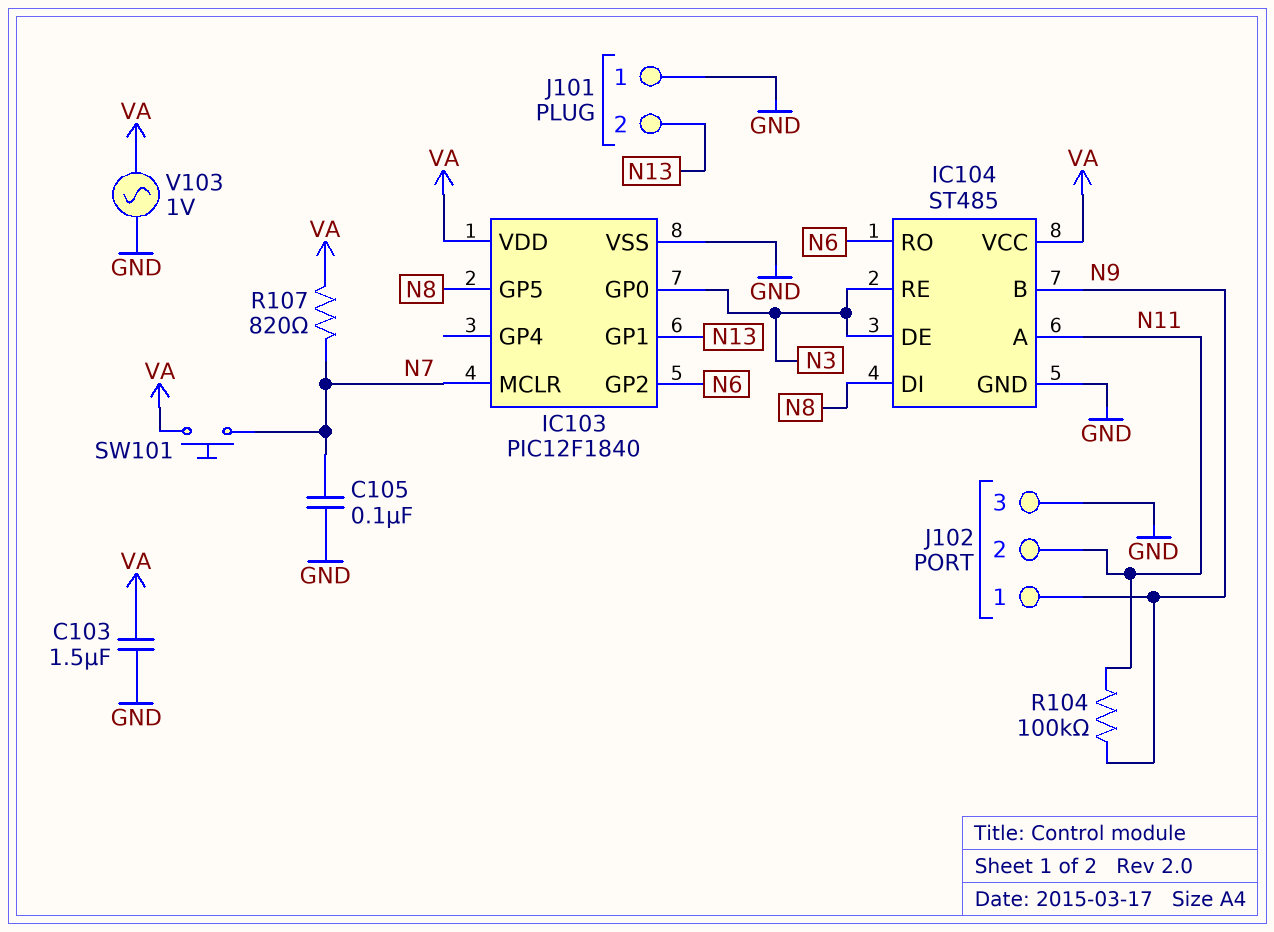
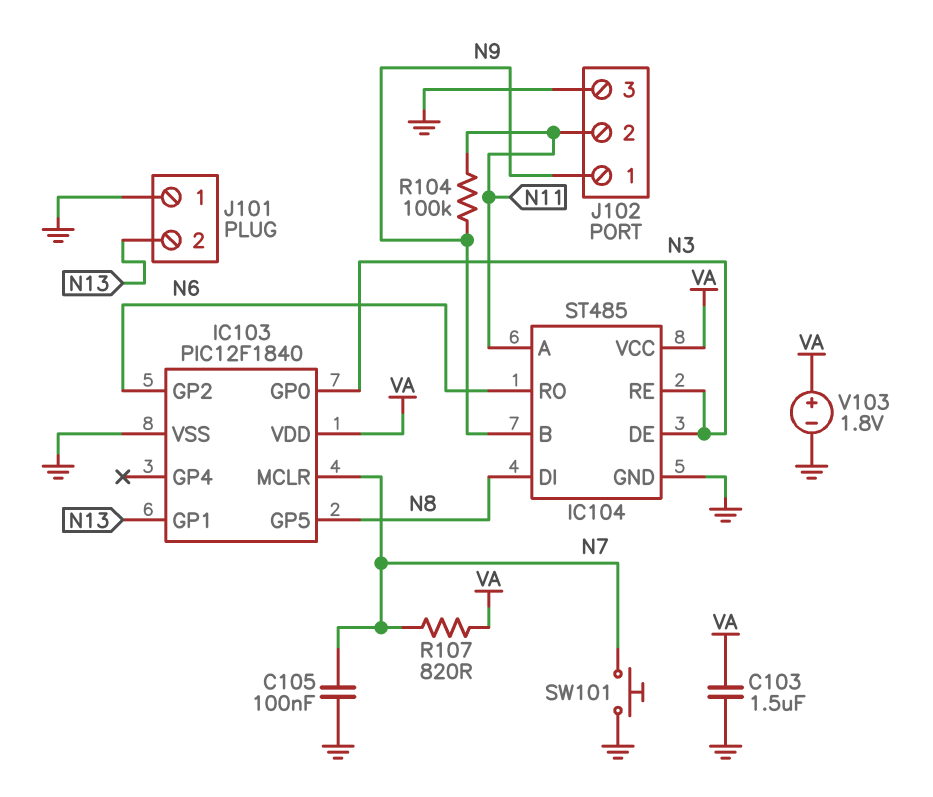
SW101: button (N7, VA) -> button (GND, N7)
V103: AC 1V (GND, VA) -> 1.8V (plus VA, minus GND)

